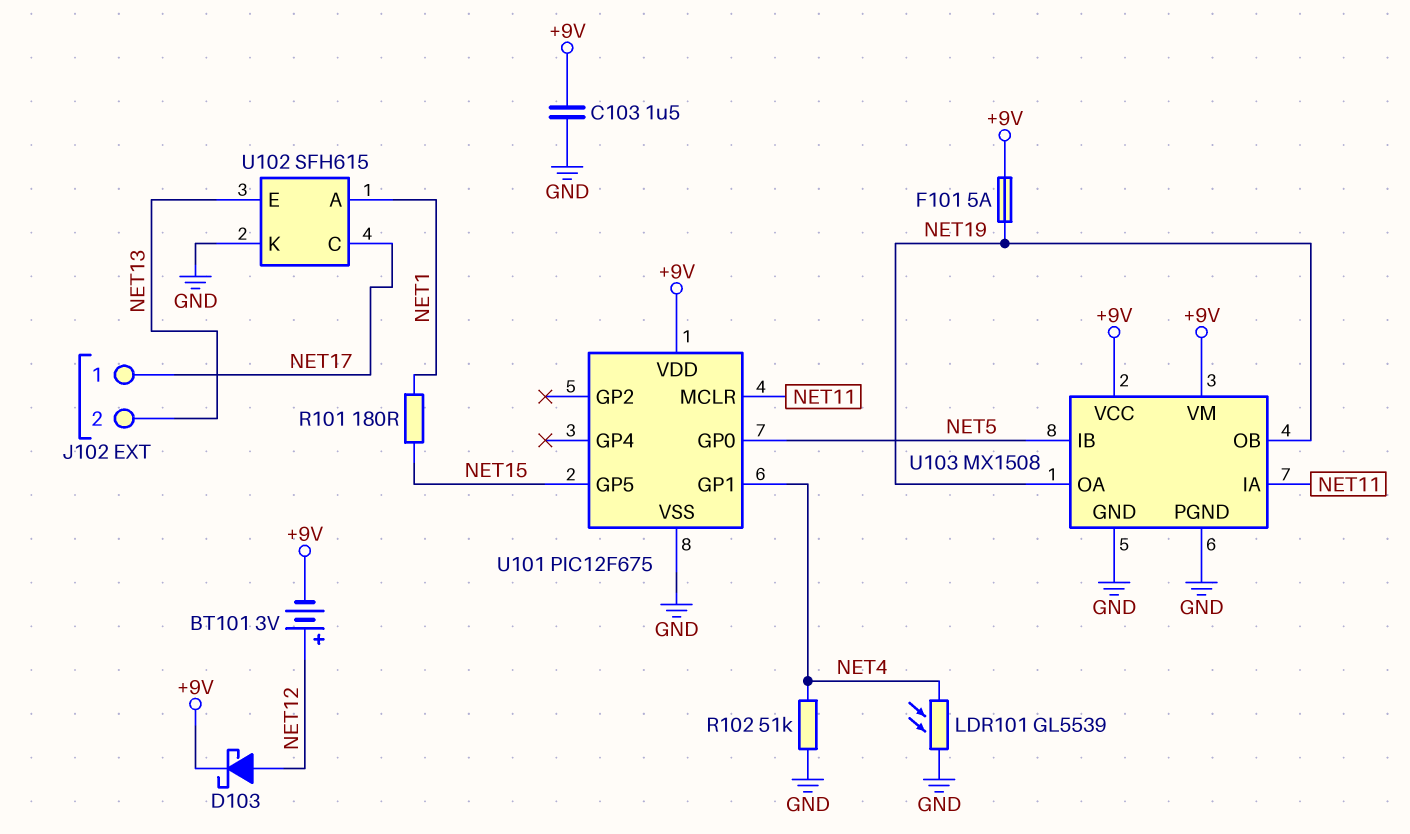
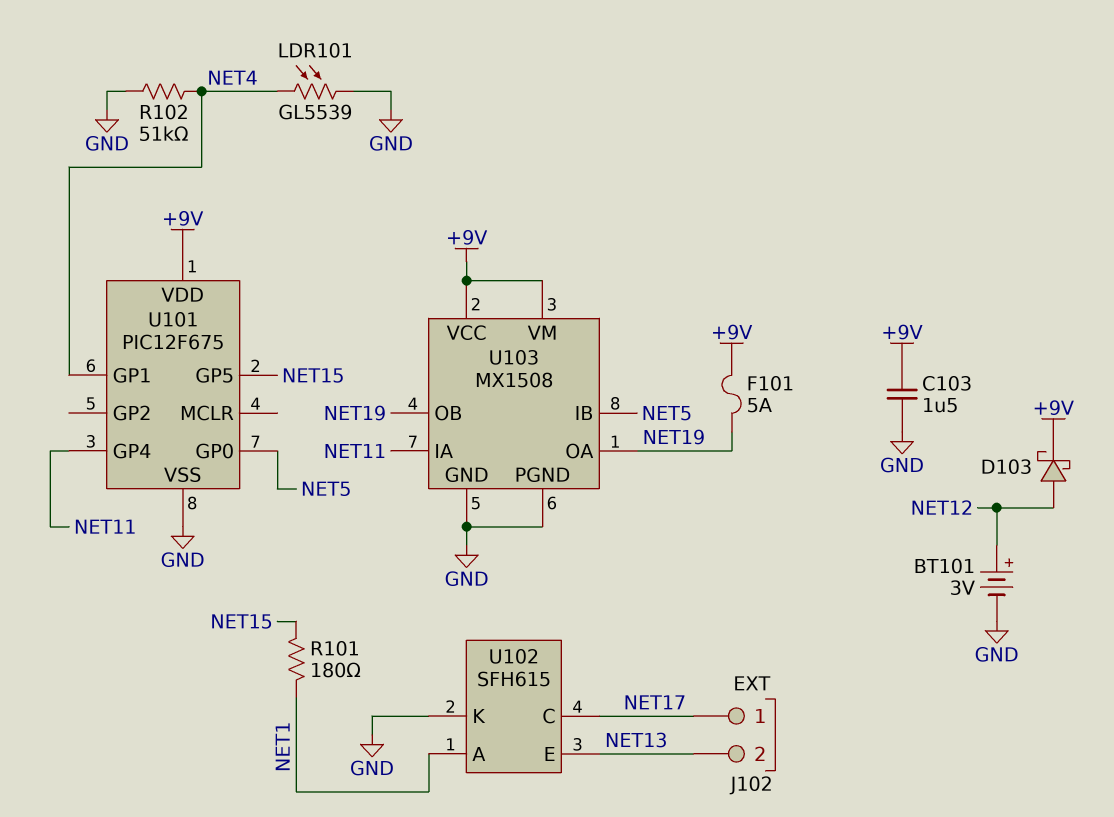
BT101: 3V (plus NET12, minus +9V) -> 3V (plus NET12, minus GND)
U101 pin GP4: none -> NET11
U101 pin MCLR: NET11 -> none

